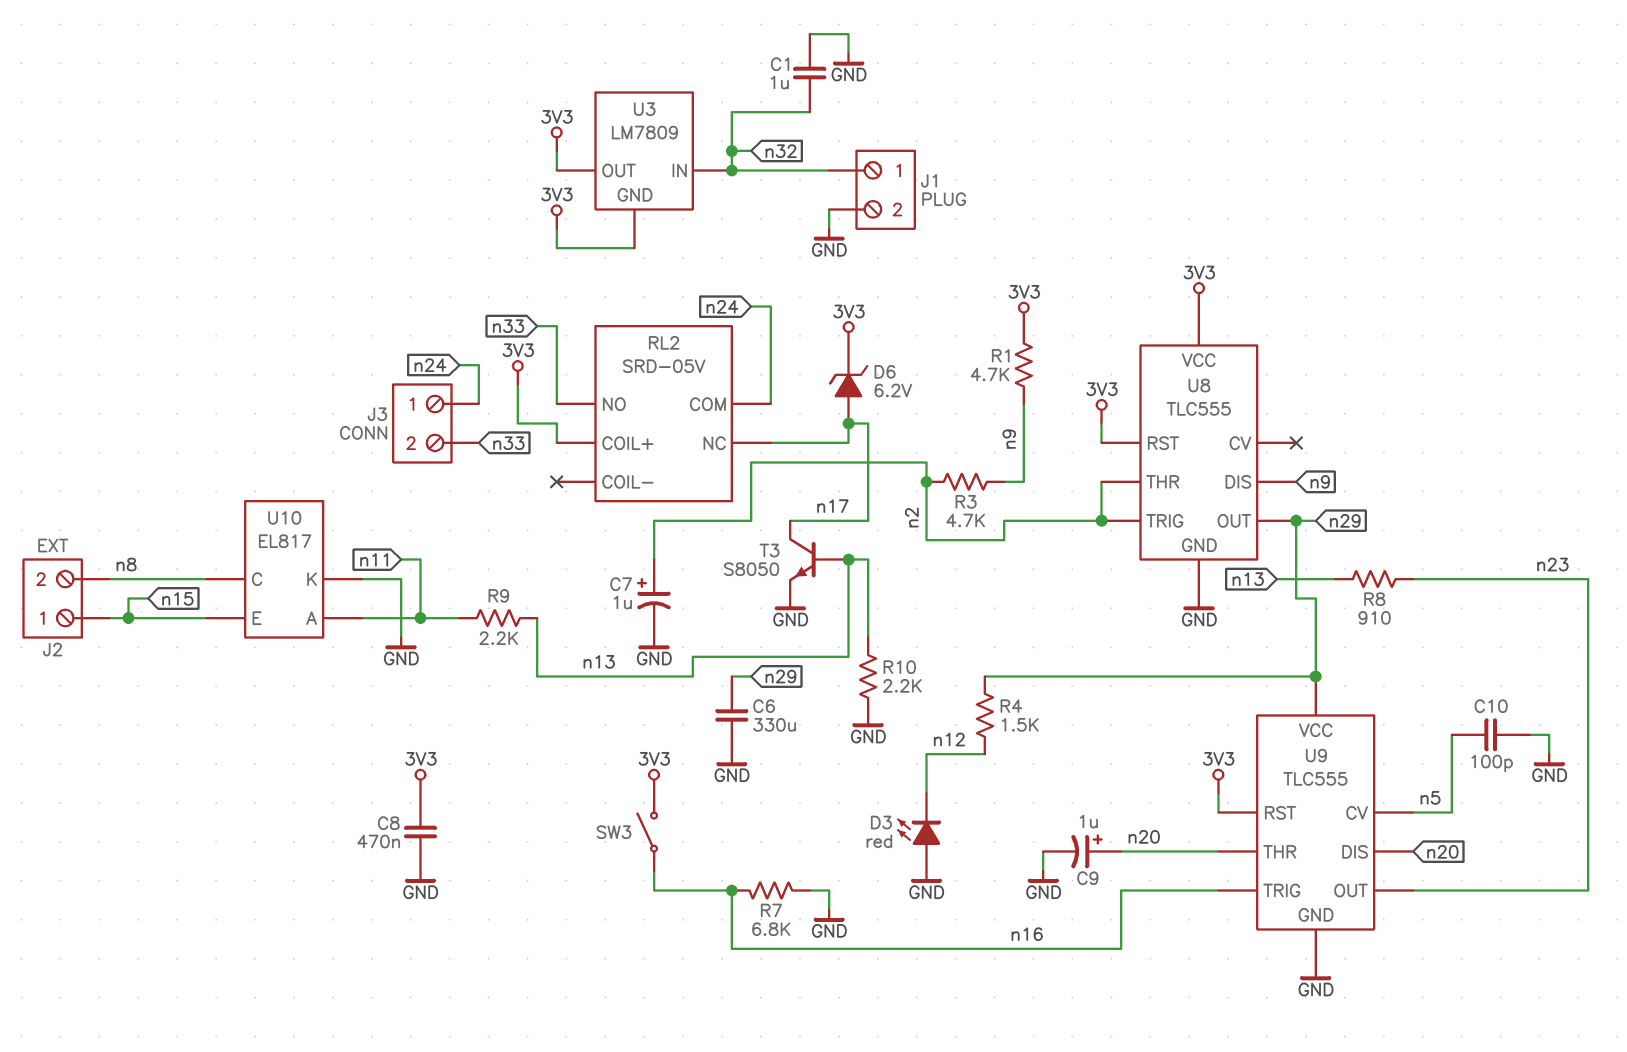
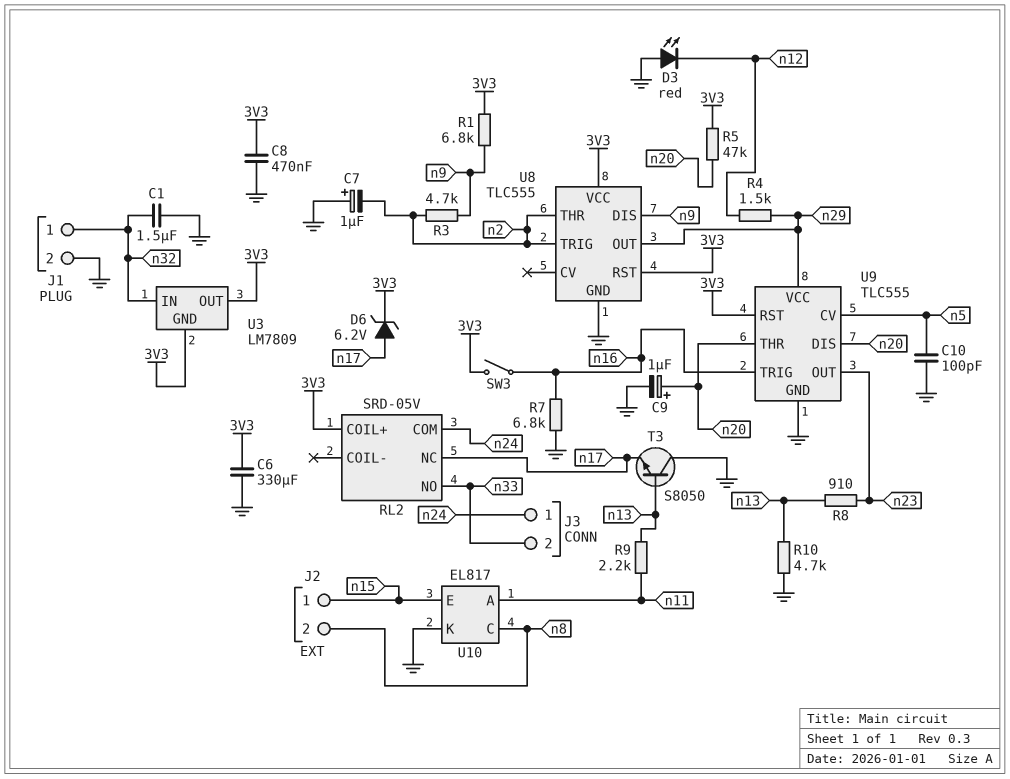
C1: 1uF (GND, n32) -> 1.5uF (GND, n32)
C6: 330uF (GND, n29) -> 330uF (3V3, GND)
C7: 1uF (plus n2, minus GND) -> 1uF (plus GND, minus n2)
R1: 4.7k (3V3, n9) -> 6.8k (3V3, n9)
R5: none -> 47k (3V3, n20)
R10: 2.2k (GND, n13) -> 4.7k (GND, n13)
T3: NPN S8050 (B n13, C n17, E GND) -> NPN S8050 (B n13, C GND, E n17)

